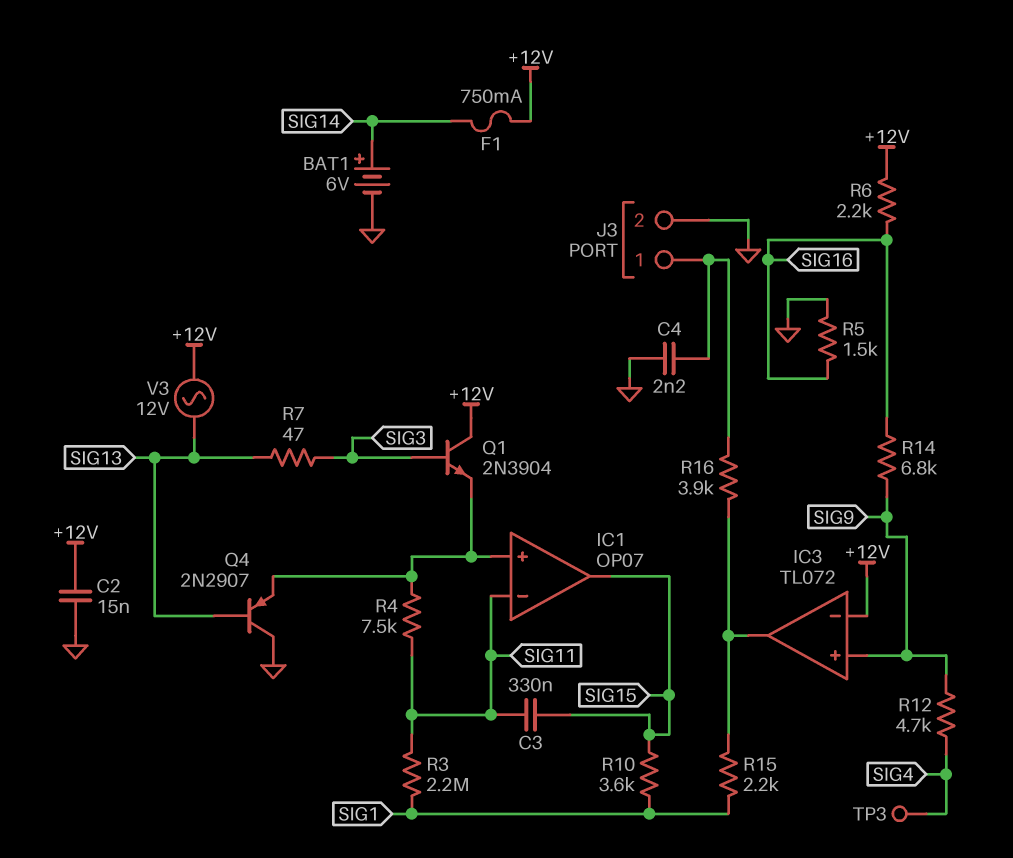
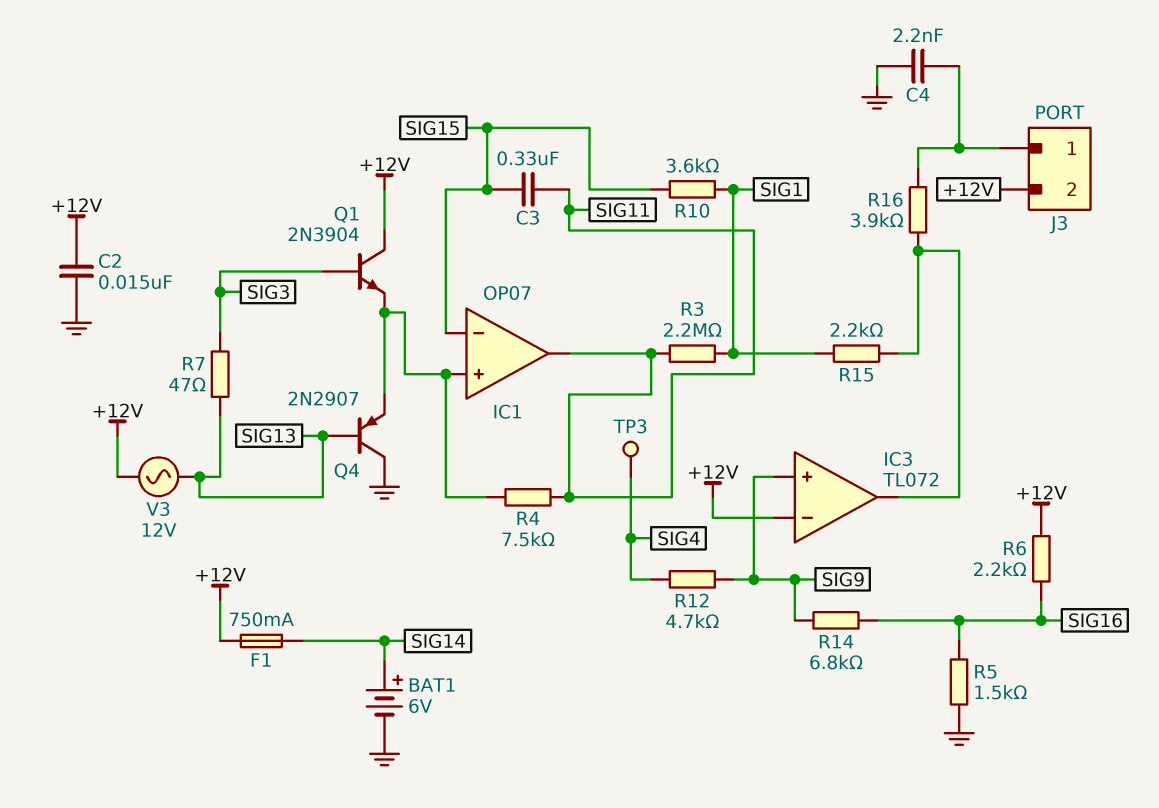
IC1 pin in-: SIG11 -> SIG15
IC1 pin out: SIG15 -> SIG11
J3 pin 2: GND -> +12V

